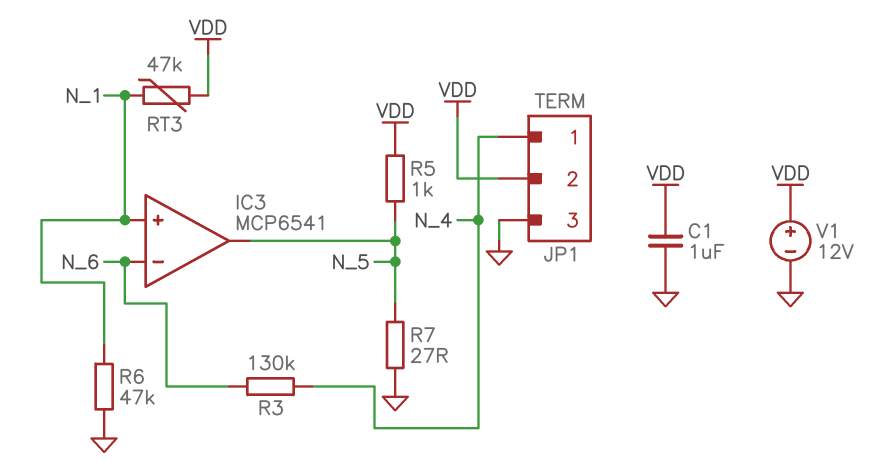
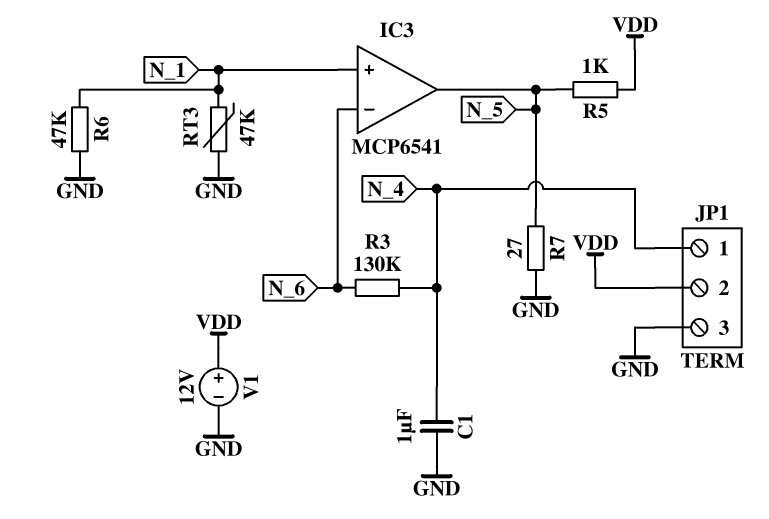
C1: 1uF (GND, VDD) -> 1uF (GND, N_4)
RT3: 47k (N_1, VDD) -> 47k (GND, N_1)

